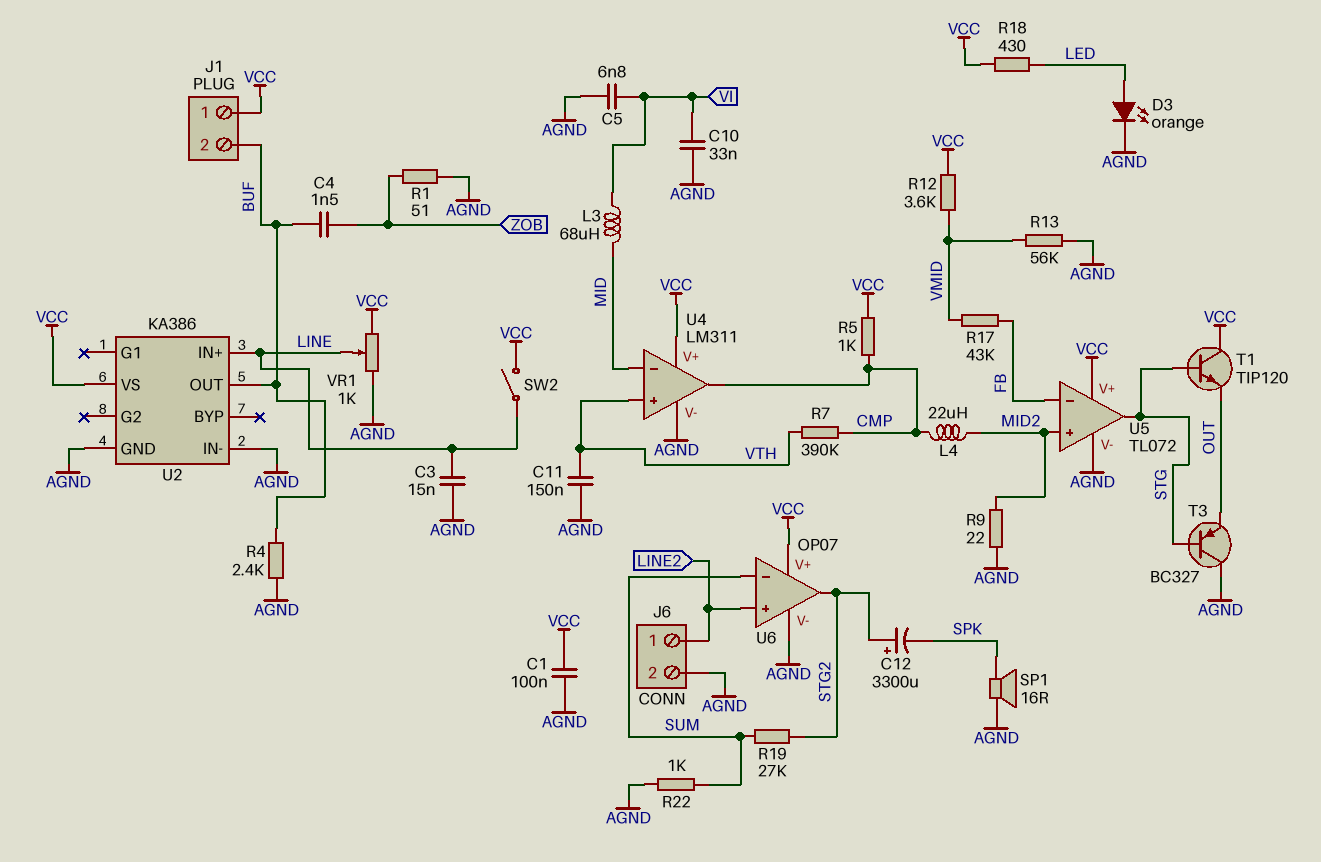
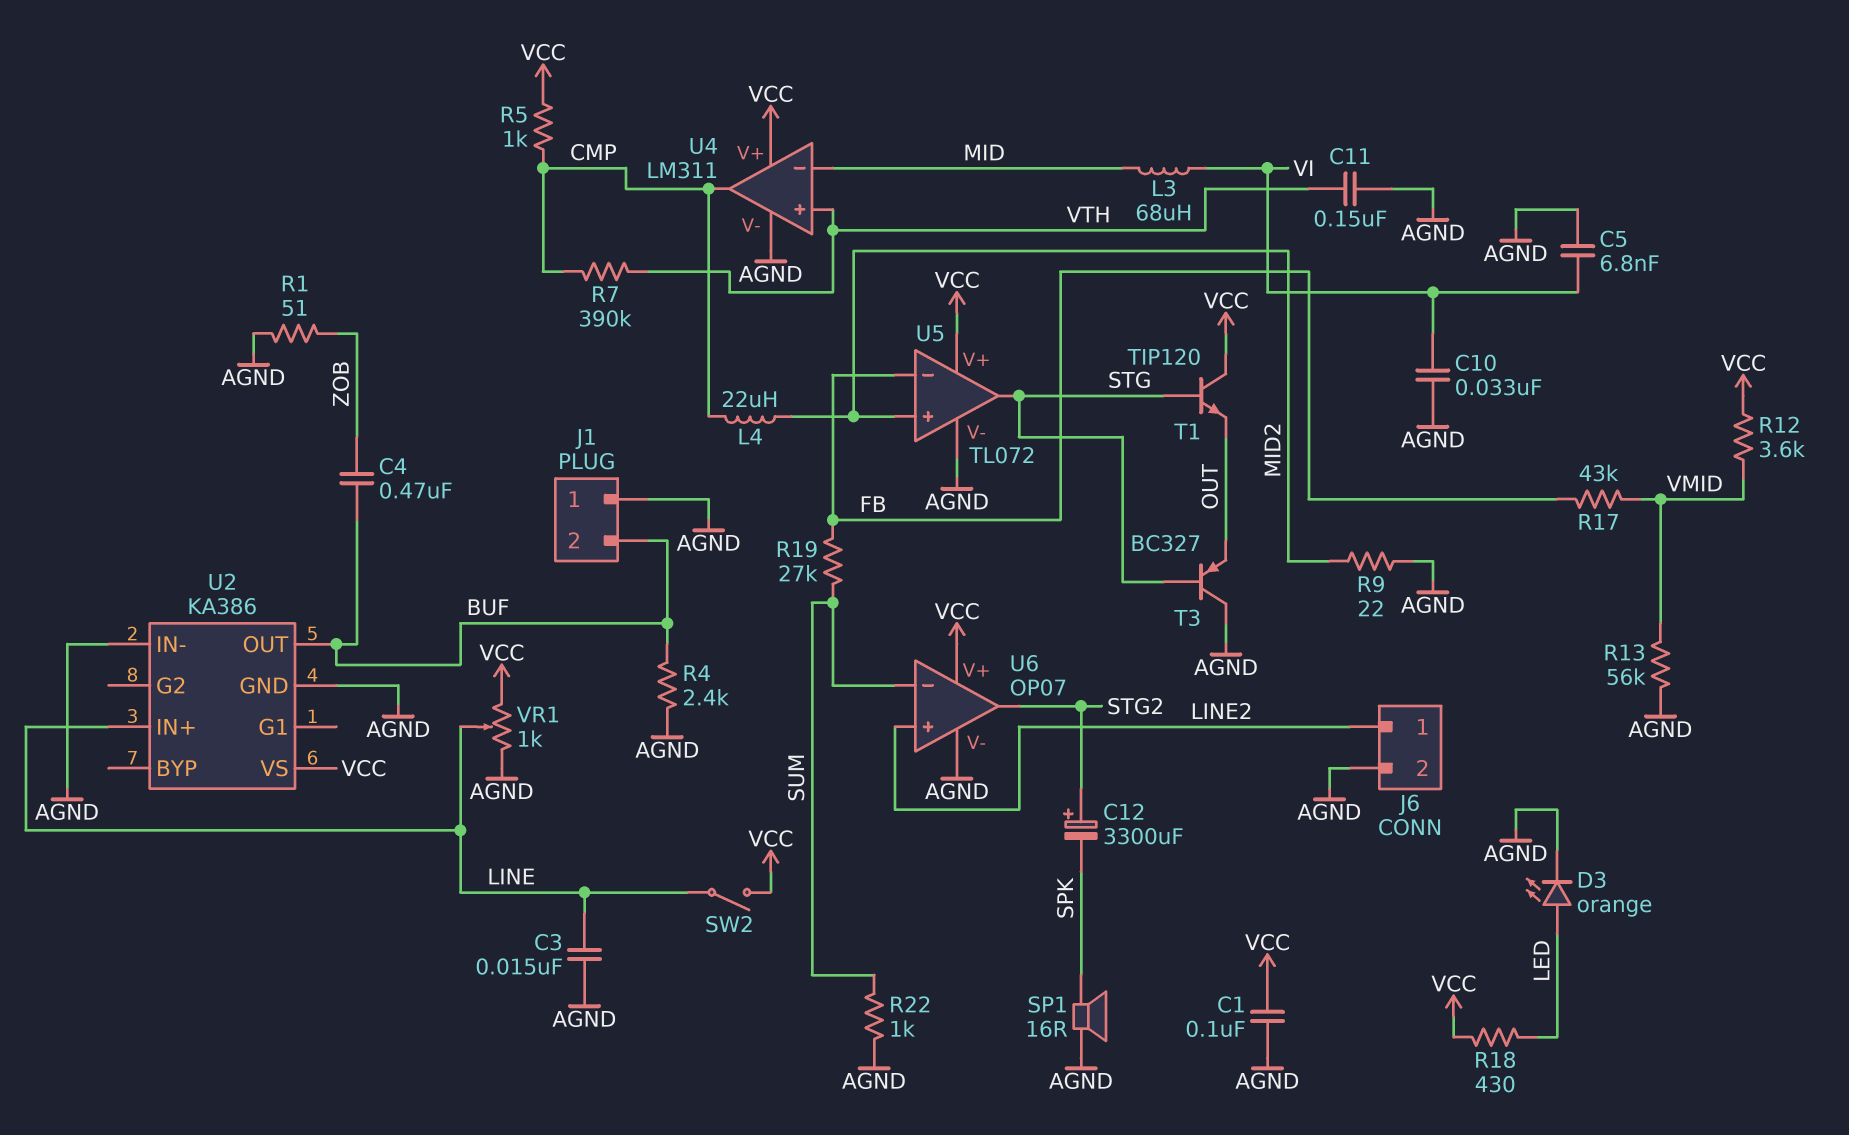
C4: 1.5nF (BUF, ZOB) -> 470nF (BUF, ZOB)
J1 pin 1: VCC -> AGND
R19: 27k (STG2, SUM) -> 27k (FB, SUM)

